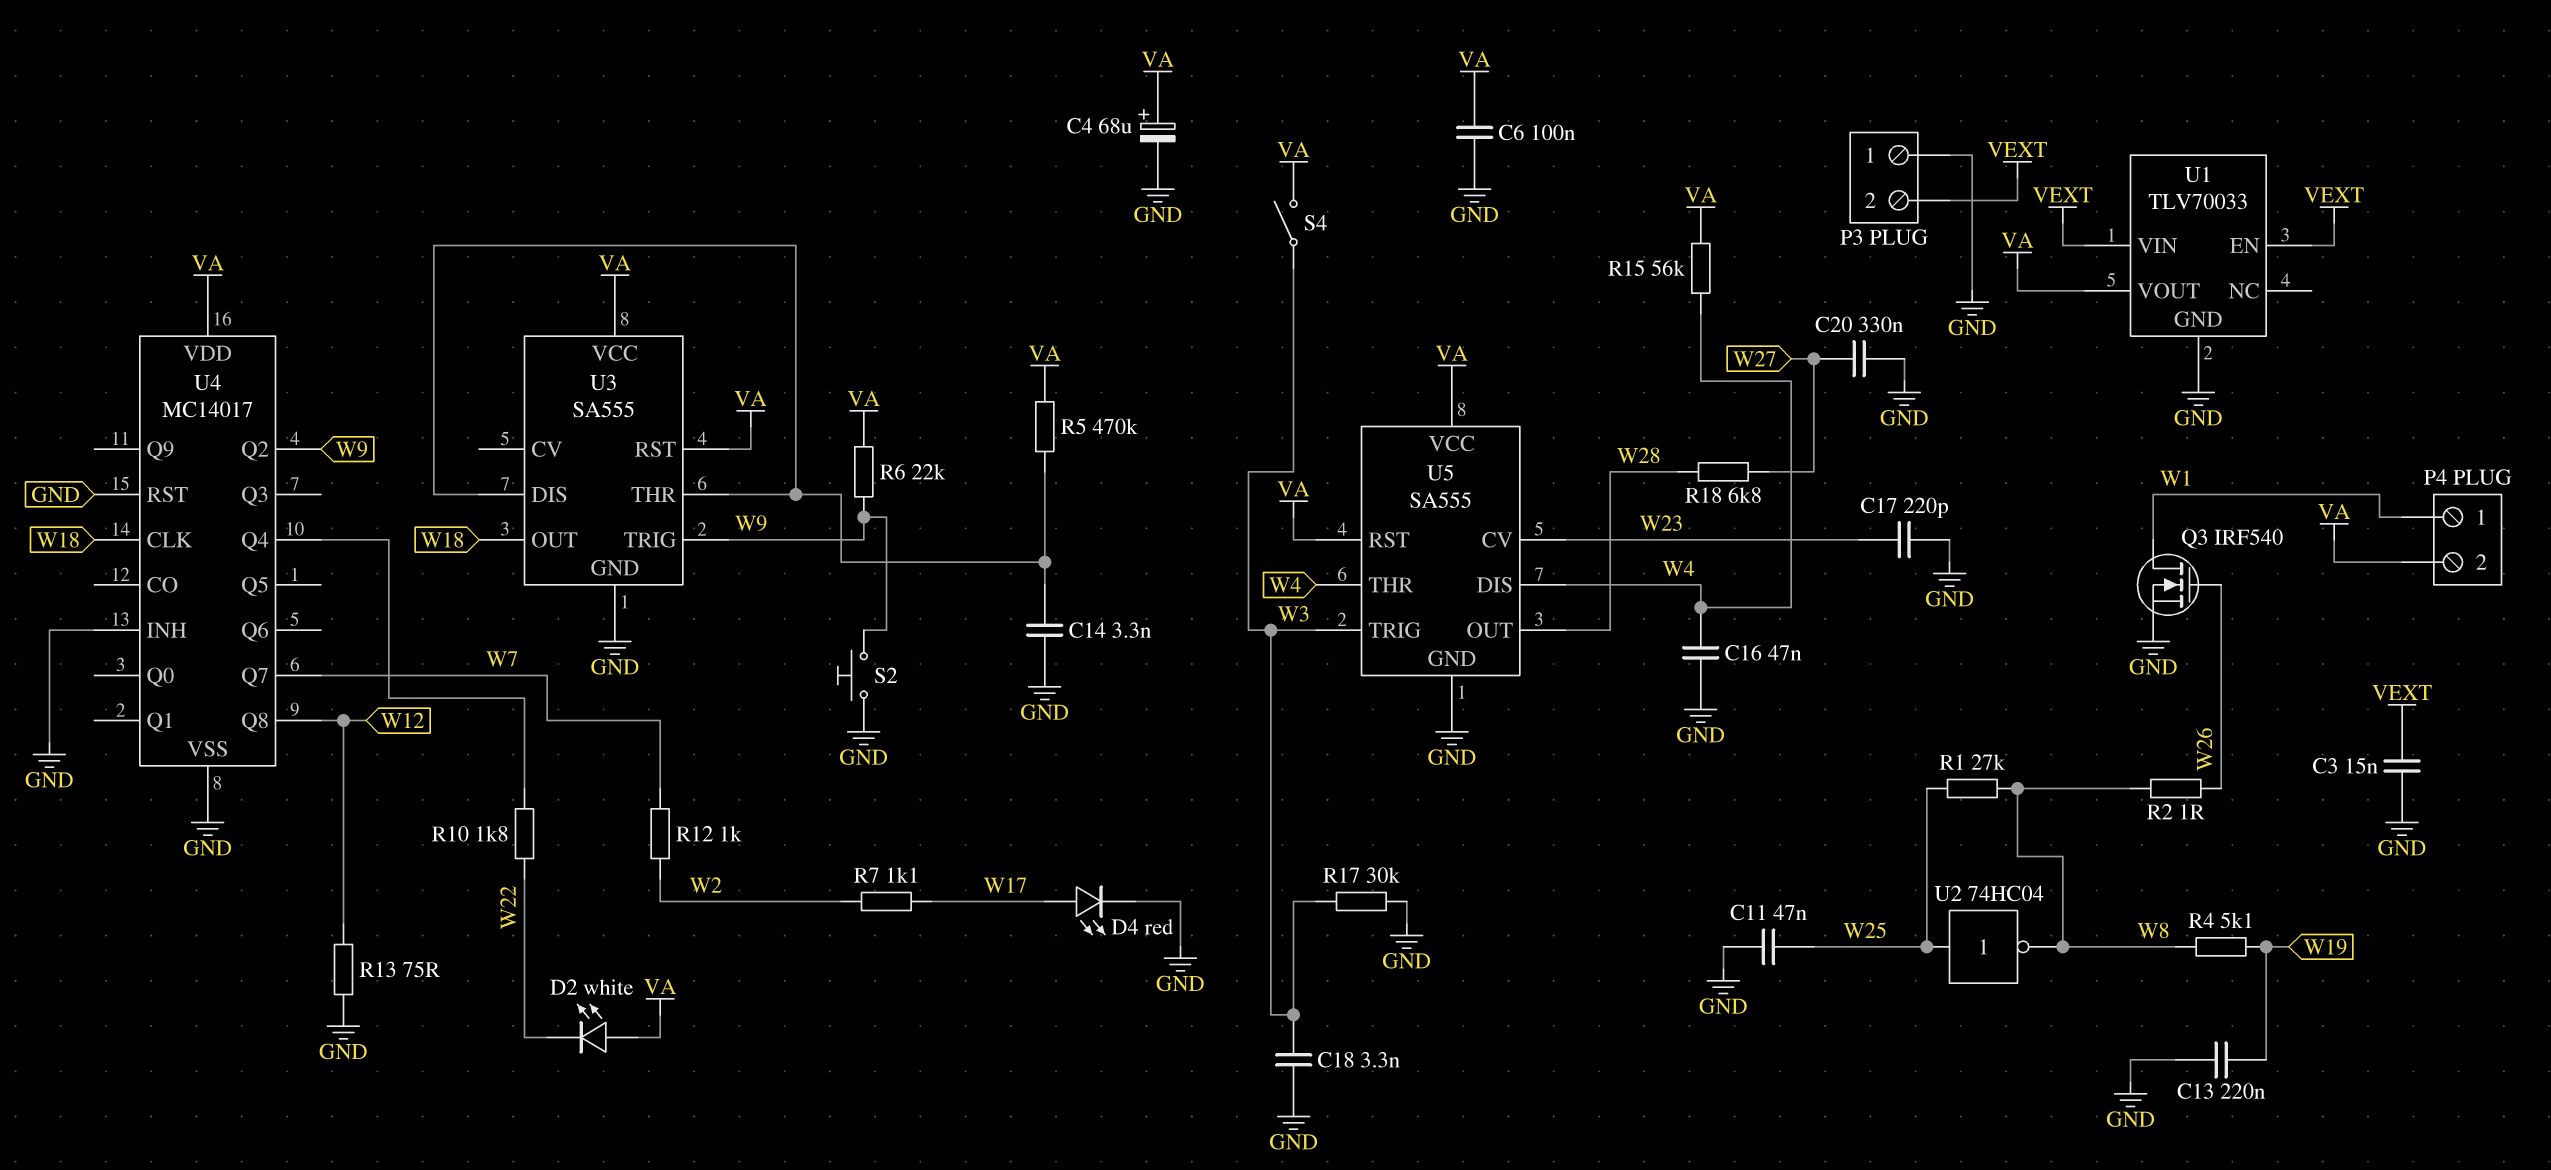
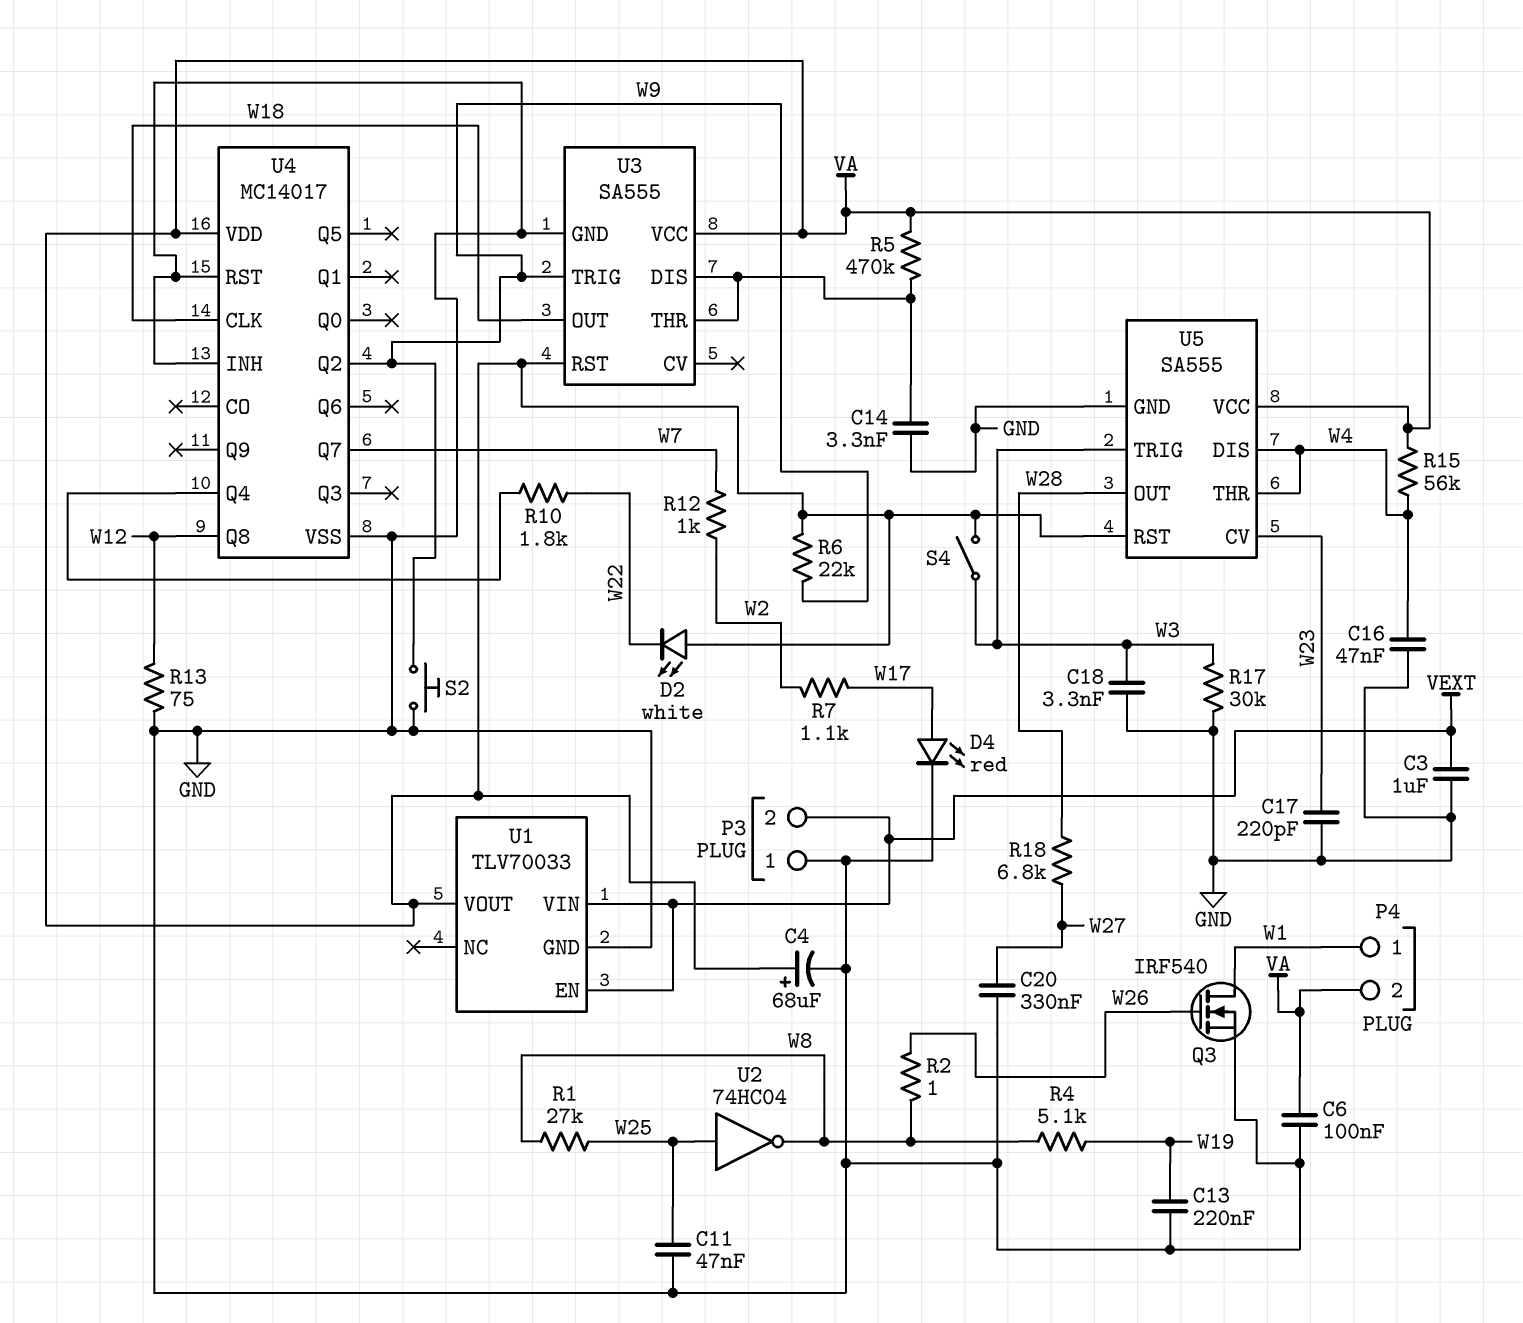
C3: 15nF (GND, VEXT) -> 1uF (GND, VEXT)

